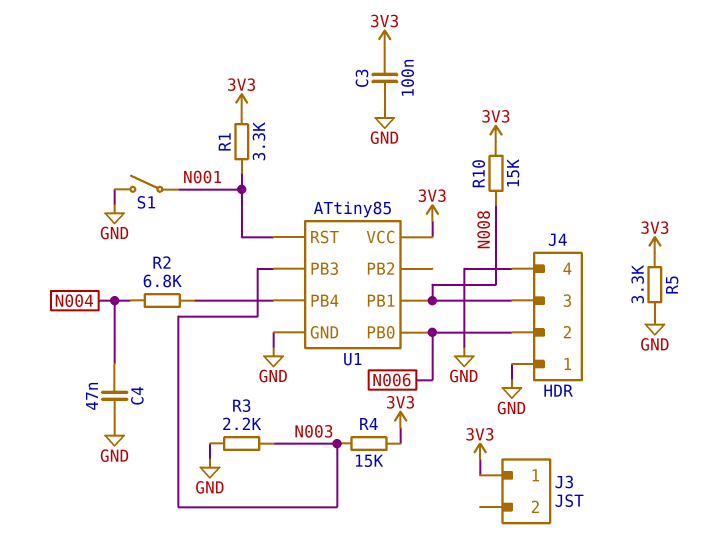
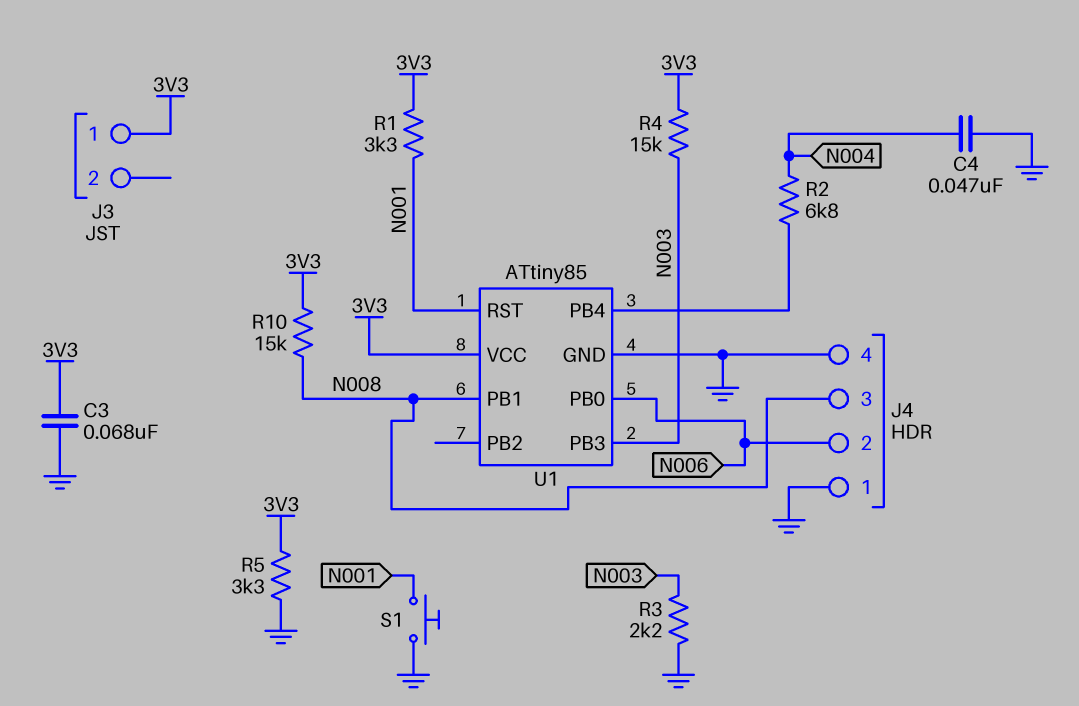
C3: 100nF (3V3, GND) -> 68nF (3V3, GND)
S1: switch (GND, N001) -> button (GND, N001)

